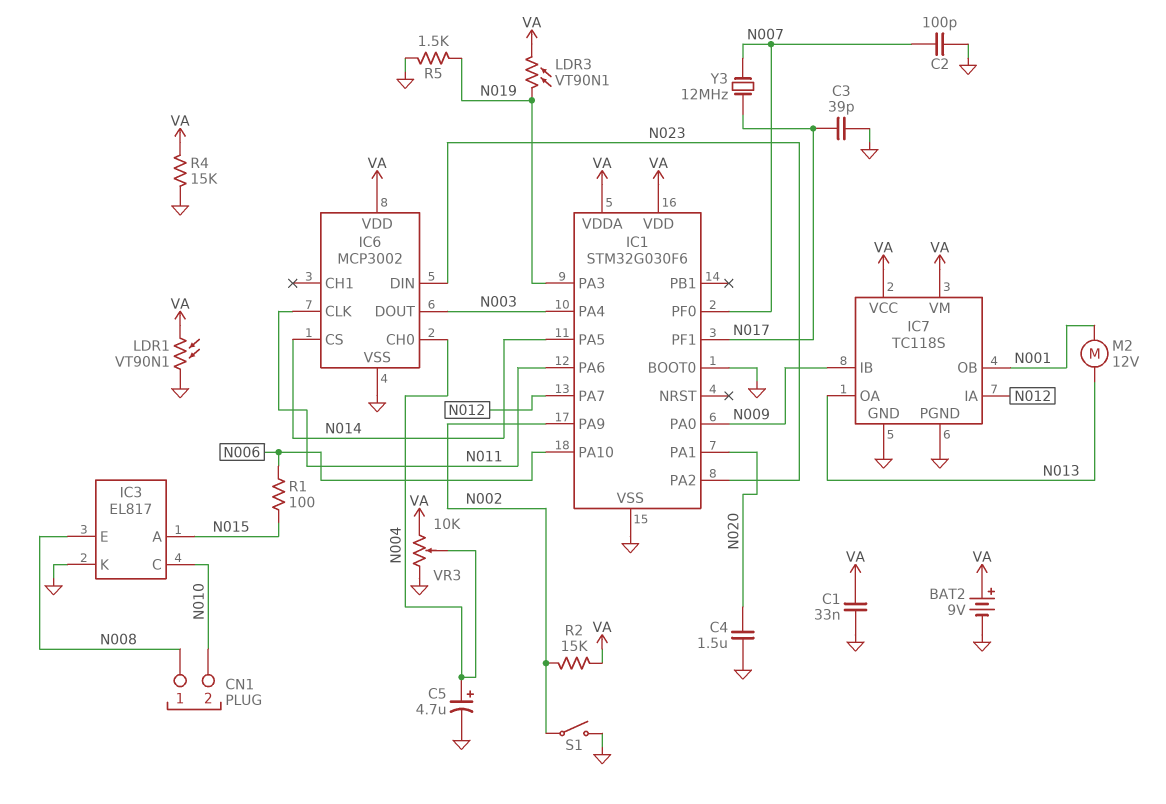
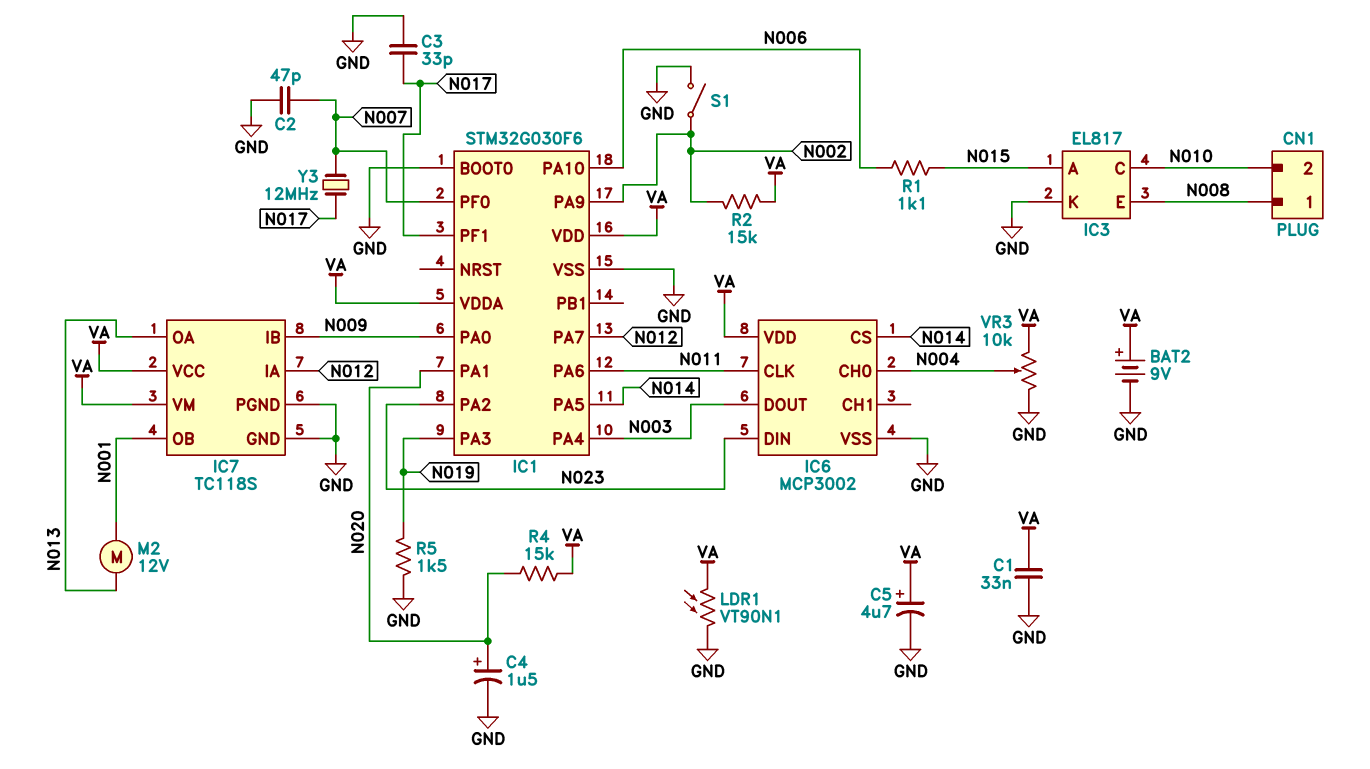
C2: 100pF (GND, N007) -> 47pF (GND, N007)
C3: 39pF (GND, N017) -> 33pF (GND, N017)
C4: 1.5uF (GND, N020) -> 1.5uF (plus N020, minus GND)
C5: 4.7uF (plus N004, minus GND) -> 4.7uF (plus VA, minus GND)
LDR3: VT90N1 (N019, VA) -> none
R1: 100 (N006, N015) -> 1.1k (N006, N015)
R4: 15k (GND, VA) -> 15k (N020, VA)

